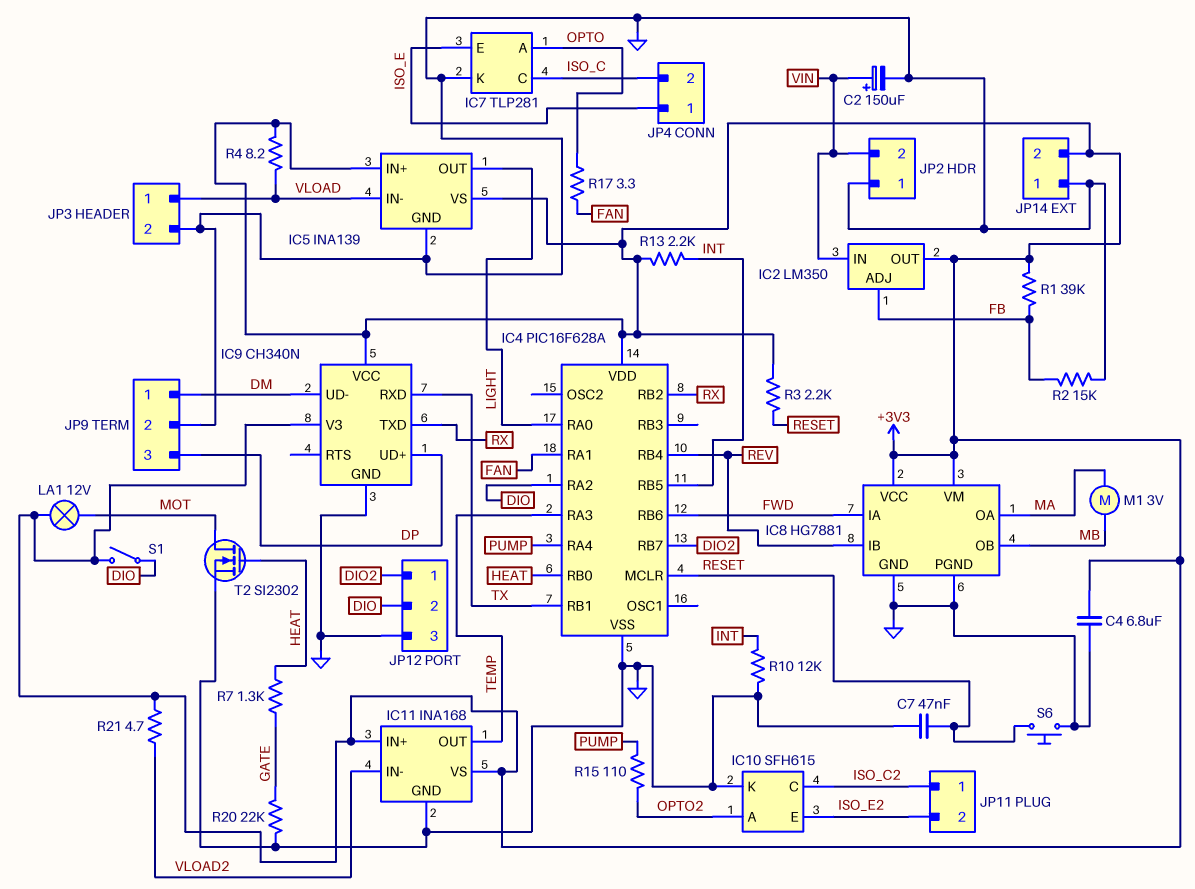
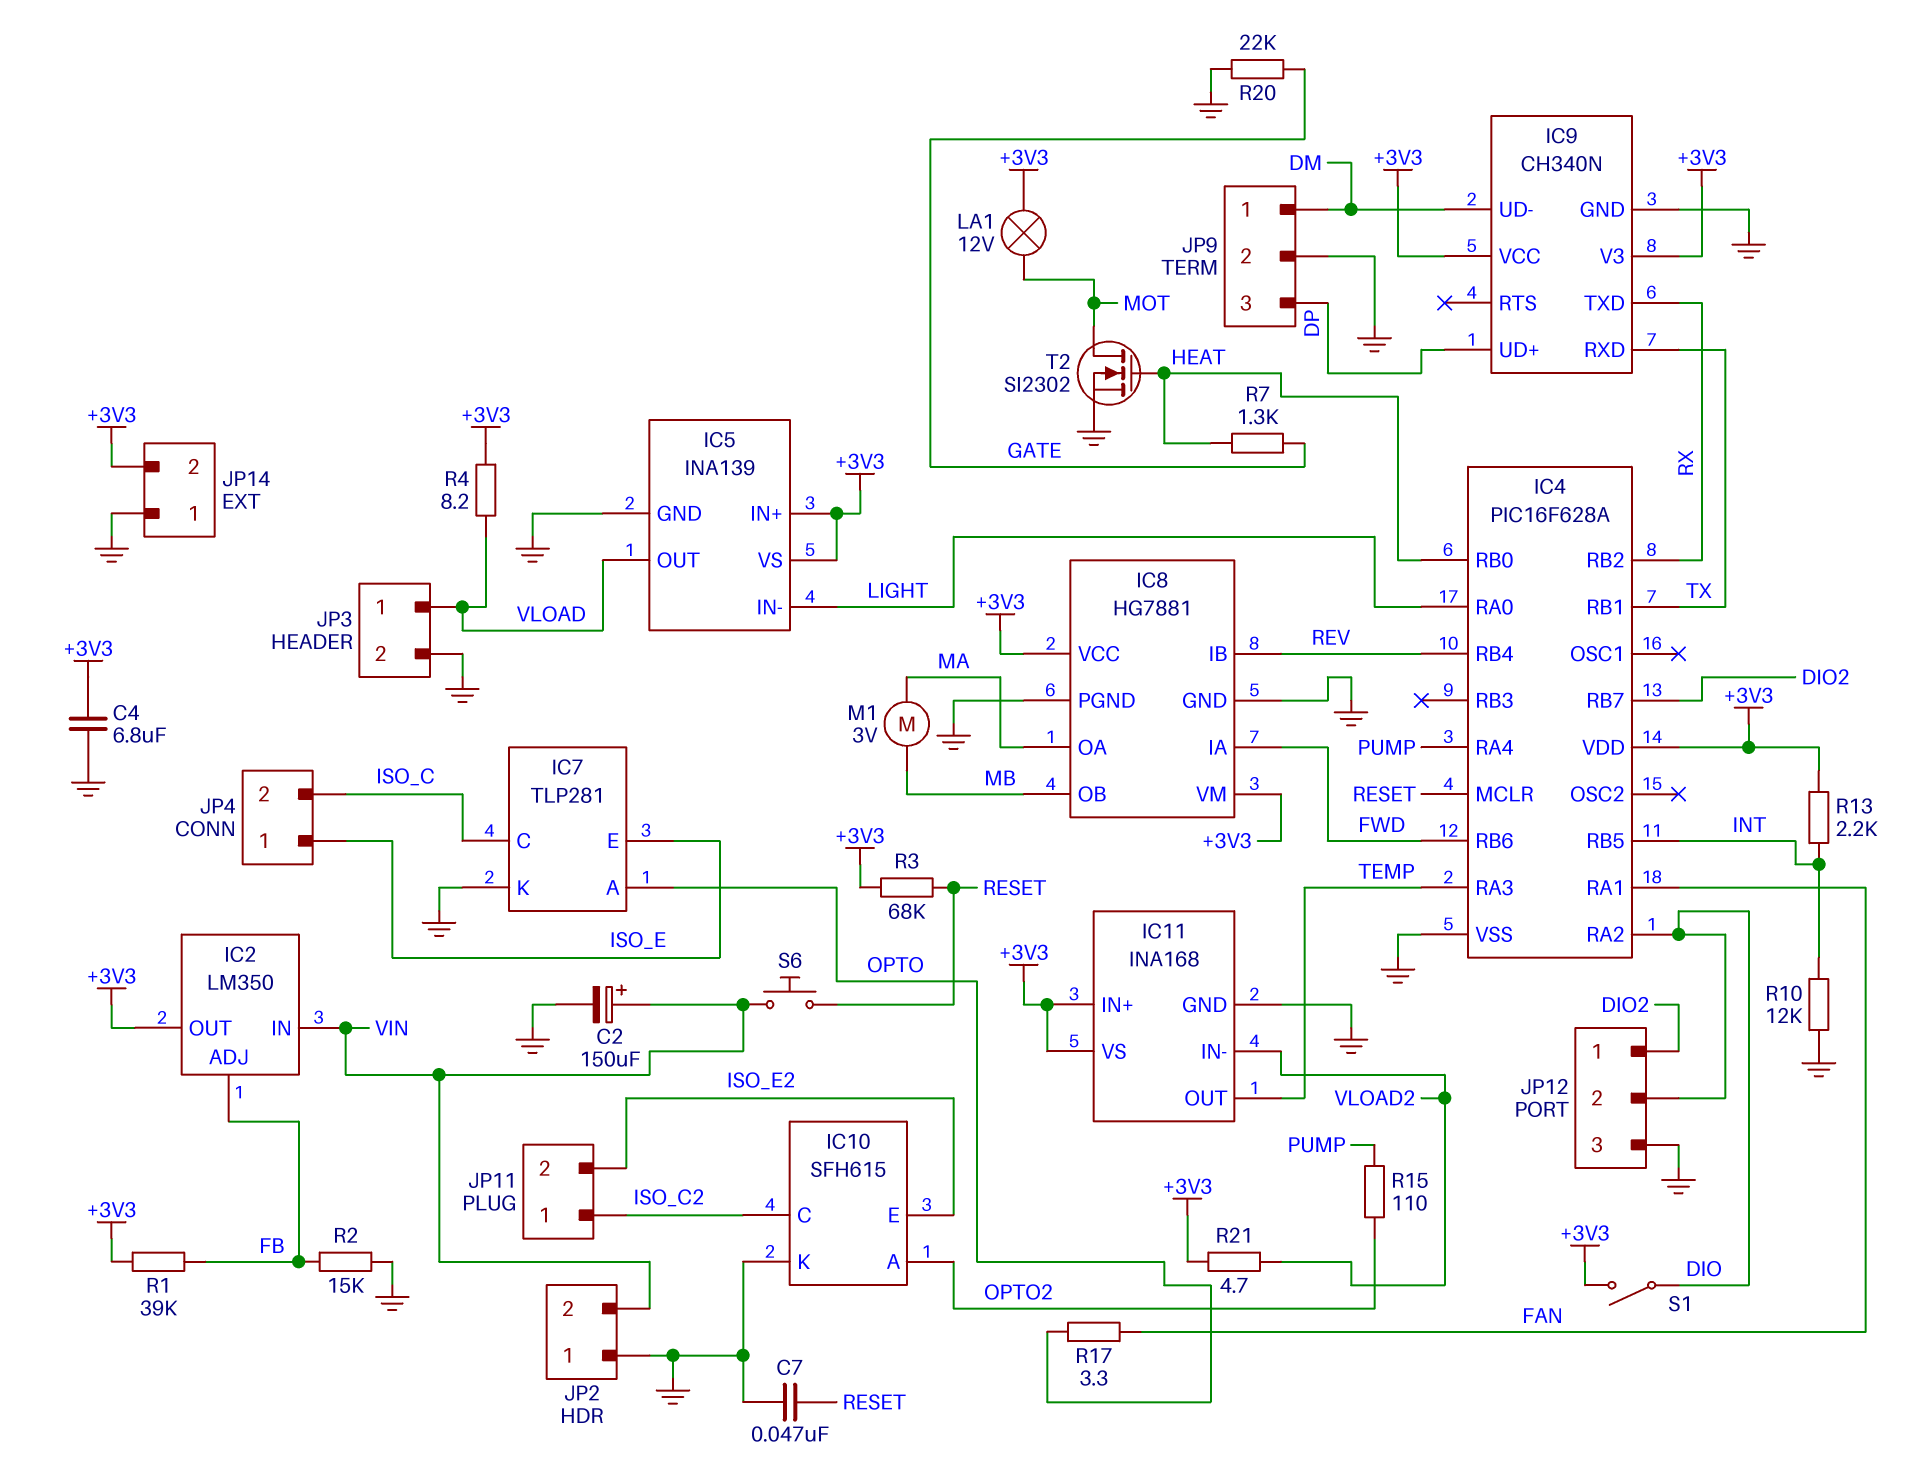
IC5 pin IN-: VLOAD -> LIGHT
IC5 pin OUT: LIGHT -> VLOAD
R3: 2.2k (+3V3, RESET) -> 68k (+3V3, RESET)
S6: button (GND, RESET) -> button (RESET, VIN)

